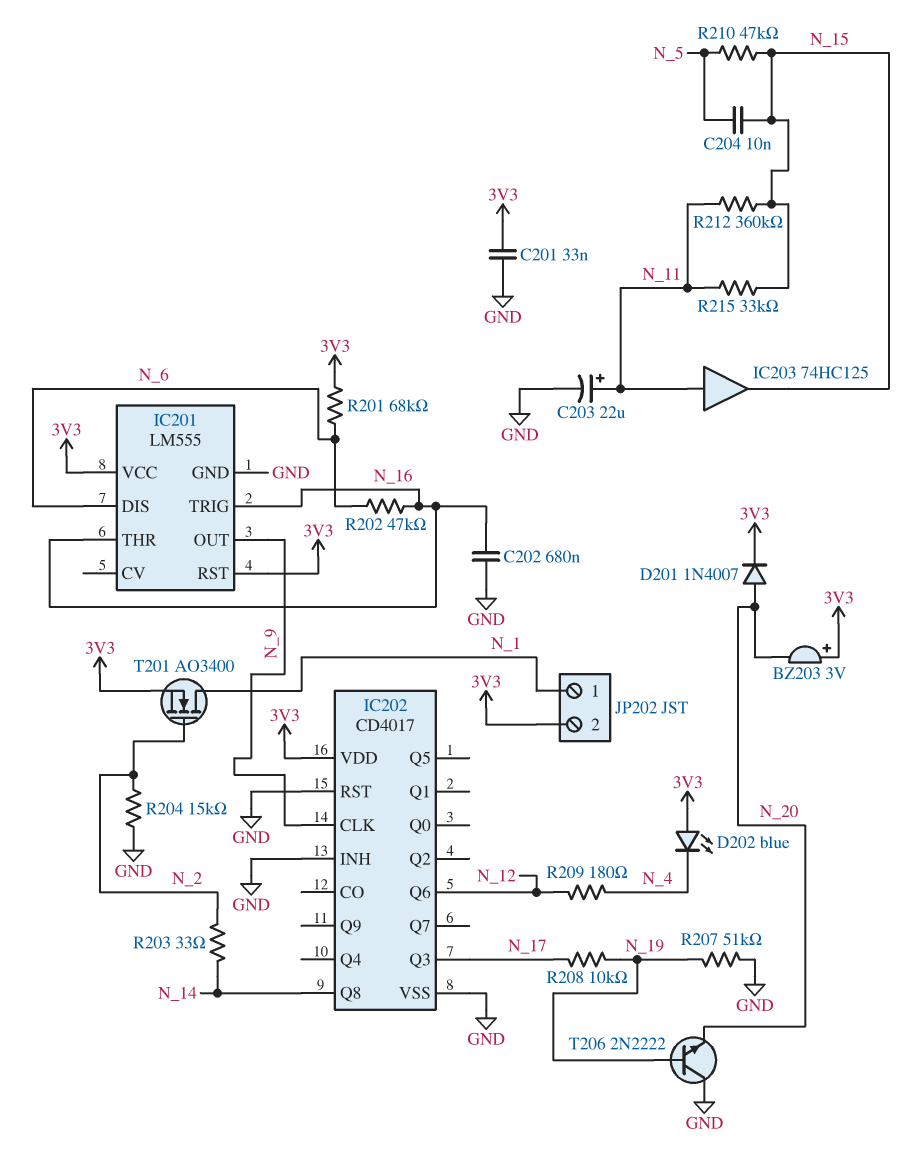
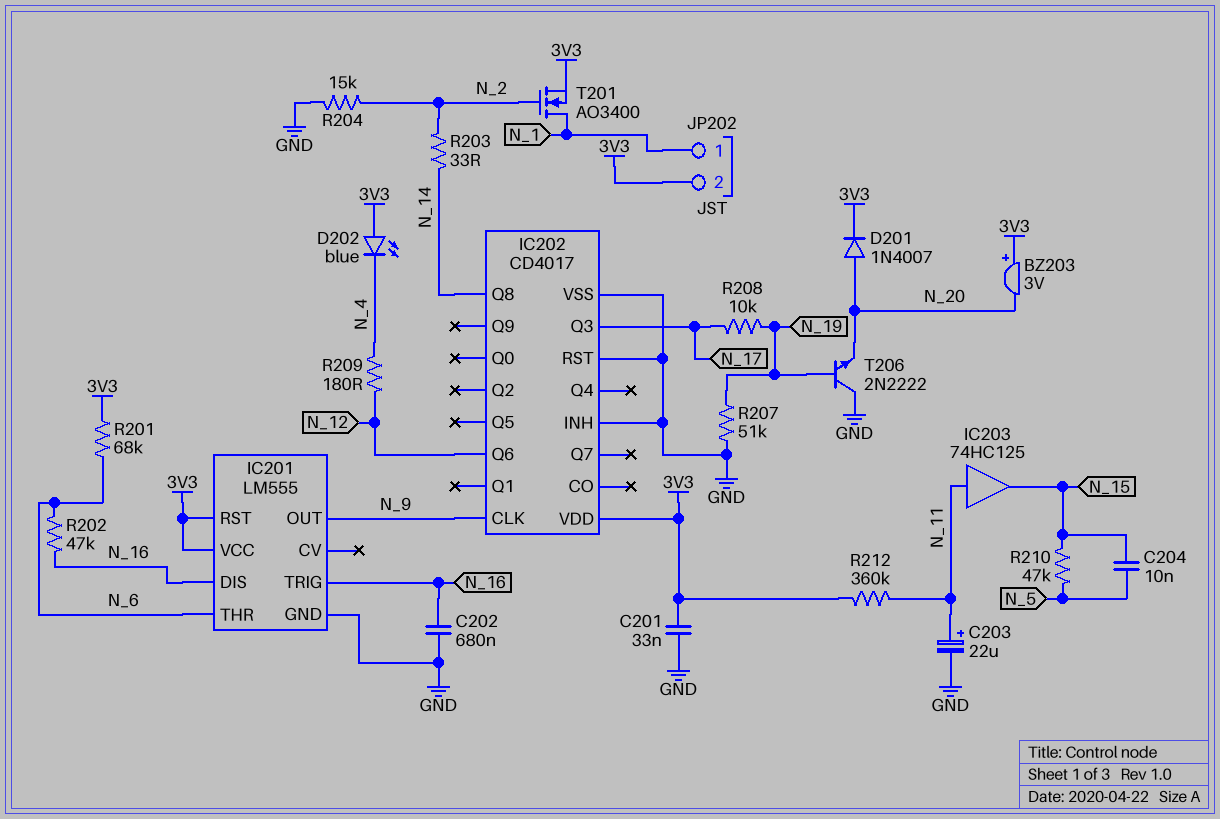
IC201 pin DIS: N_6 -> N_16
IC201 pin THR: N_16 -> N_6
R212: 360k (N_11, N_15) -> 360k (3V3, N_11)
R215: 33k (N_11, N_15) -> none

